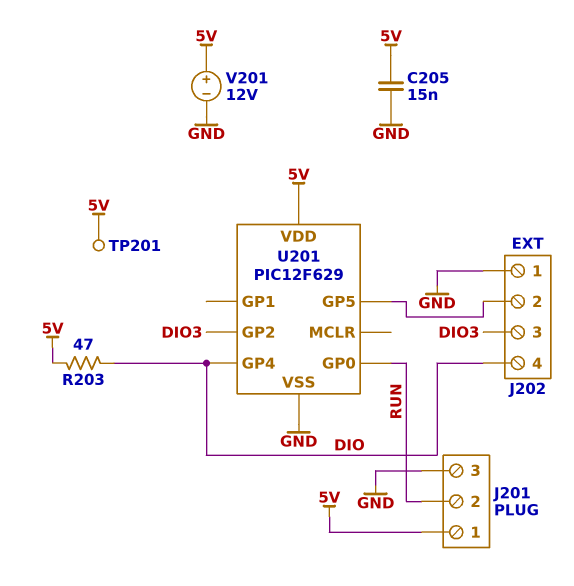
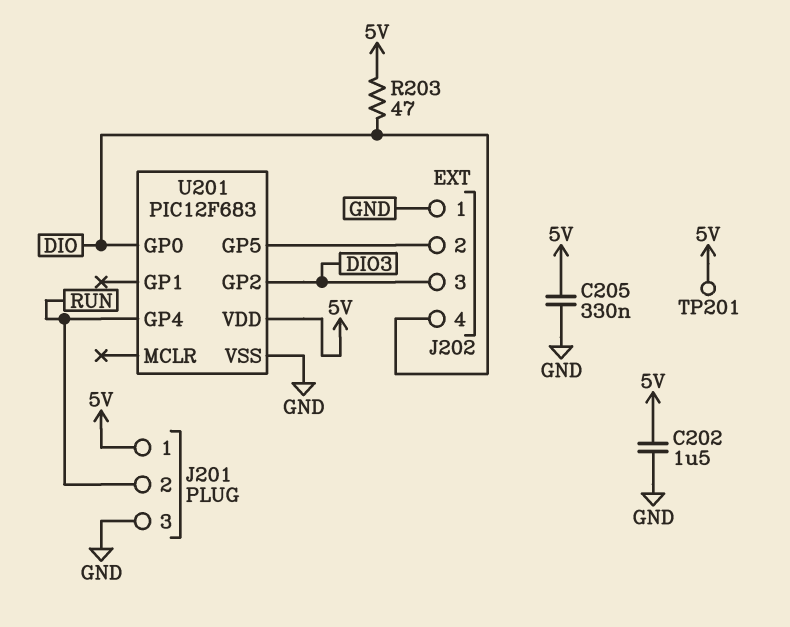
C202: none -> 1.5uF (5V, GND)
C205: 15nF (5V, GND) -> 330nF (5V, GND)
U201: PIC12F629 -> PIC12F683
U201 pin GP0: RUN -> DIO
U201 pin GP4: DIO -> RUN
V201: 12V (plus 5V, minus GND) -> none

